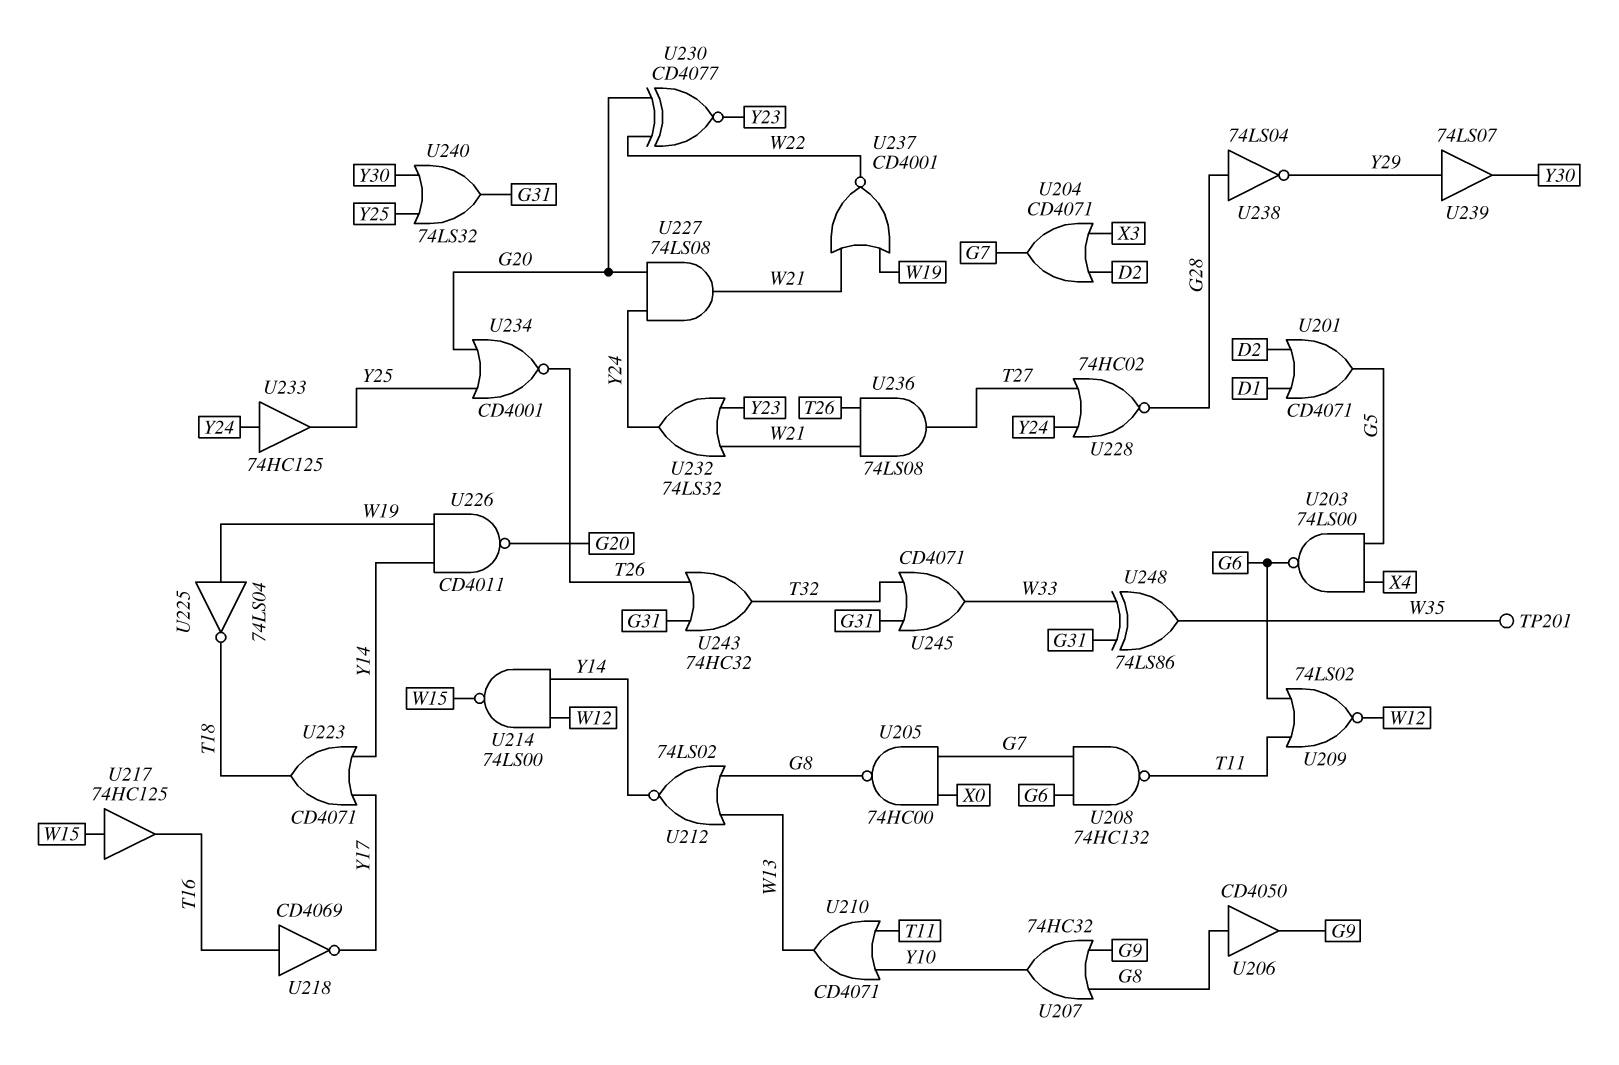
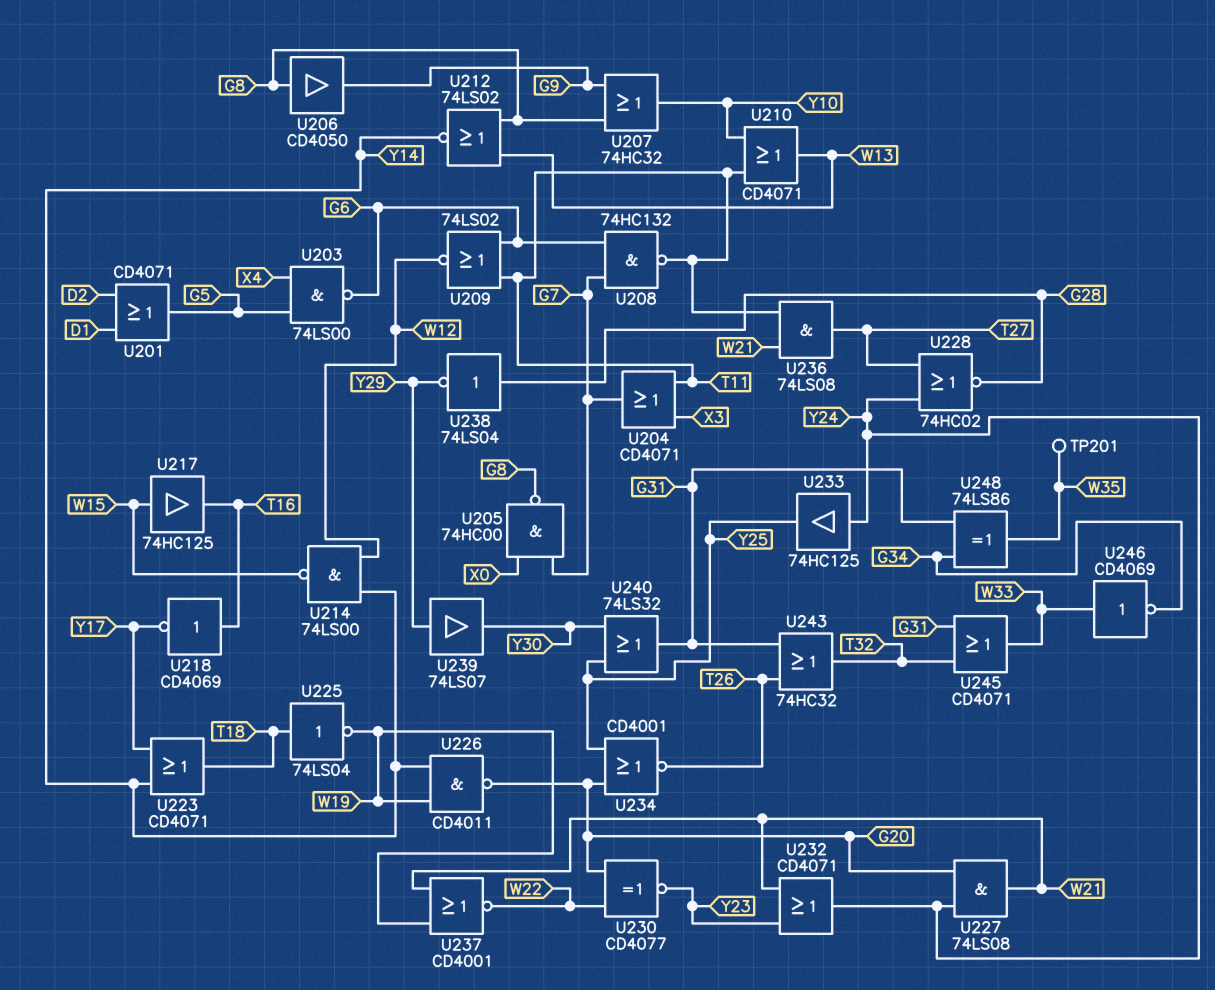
U204: OR CD4071 (in D2, in X3, out G7) -> OR CD4071 (in T11, in X3, out G7)
U225: NOT 74LS04 (in W19, out T18) -> NOT 74LS04 (in T18, out W19)
U232: OR 74LS32 (in W21, in Y23, out Y24) -> OR CD4071 (in W21, in Y23, out Y24)
U236: AND 74LS08 (in T26, in W21, out T27) -> AND 74LS08 (in T11, in W21, out T27)
U246: none -> NOT CD4069 (in W33, out G34)
U248: XOR 74LS86 (in G31, in W33, out W35) -> XOR 74LS86 (in G31, in G34, out W35)

